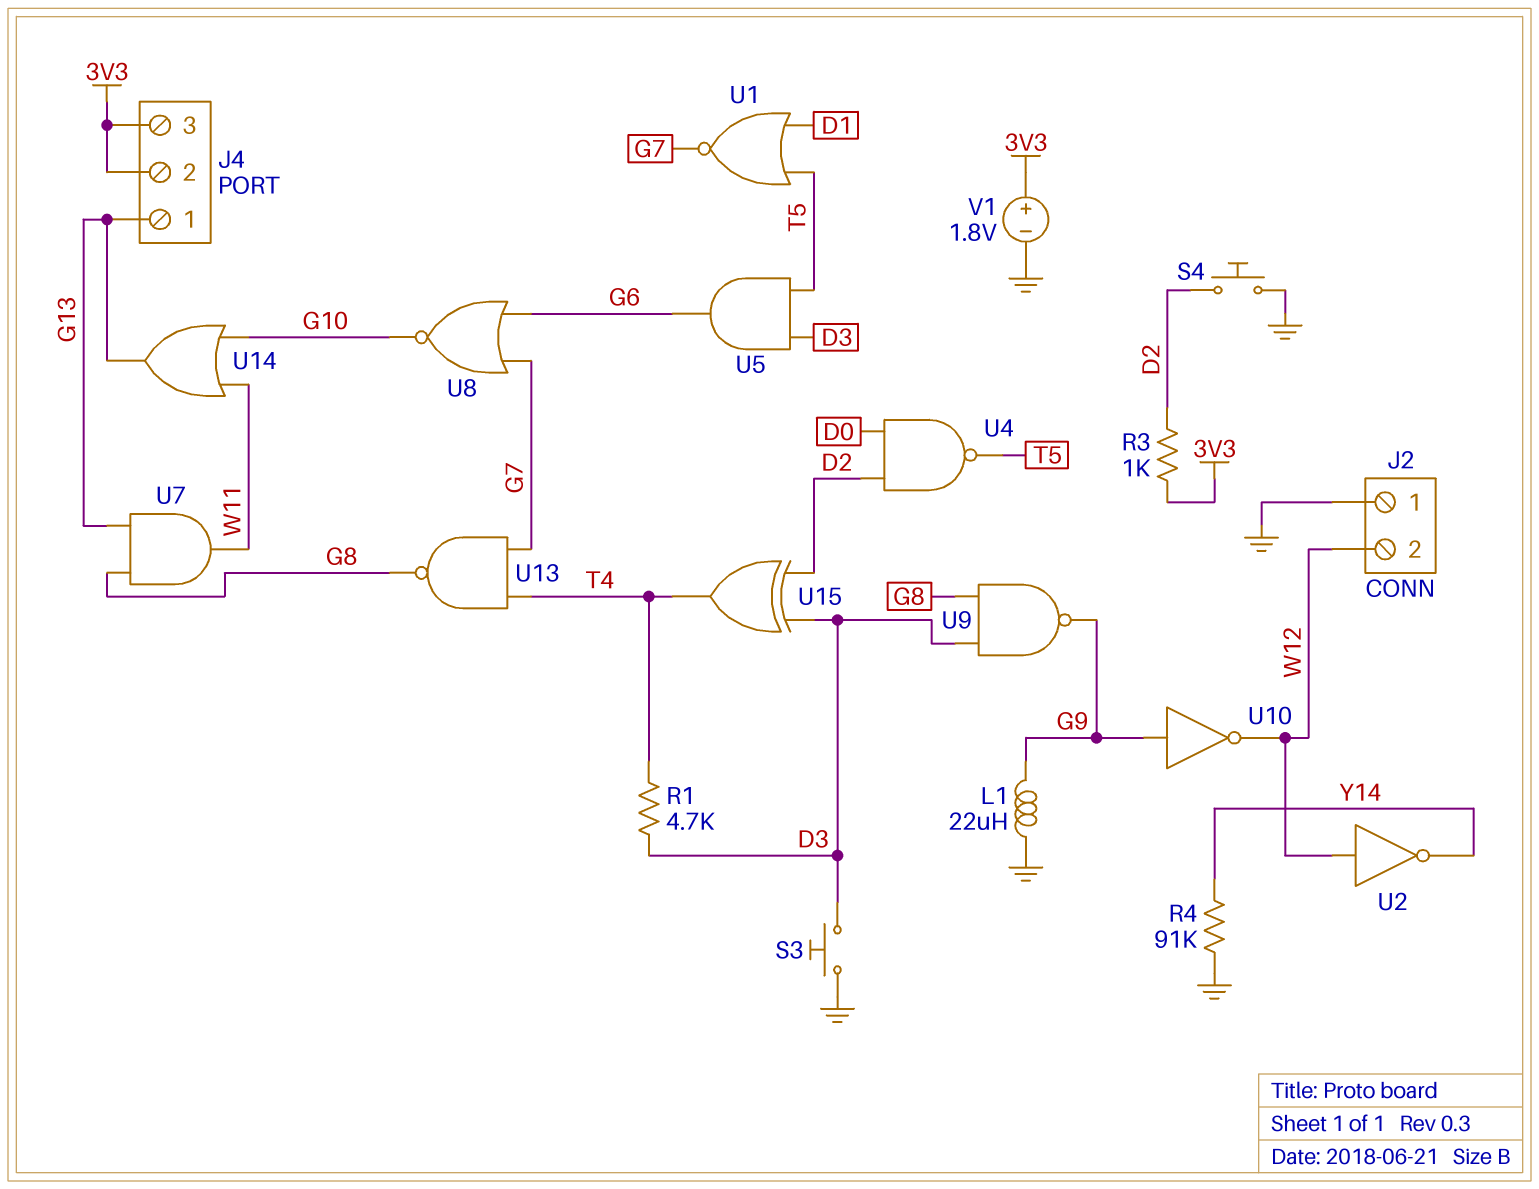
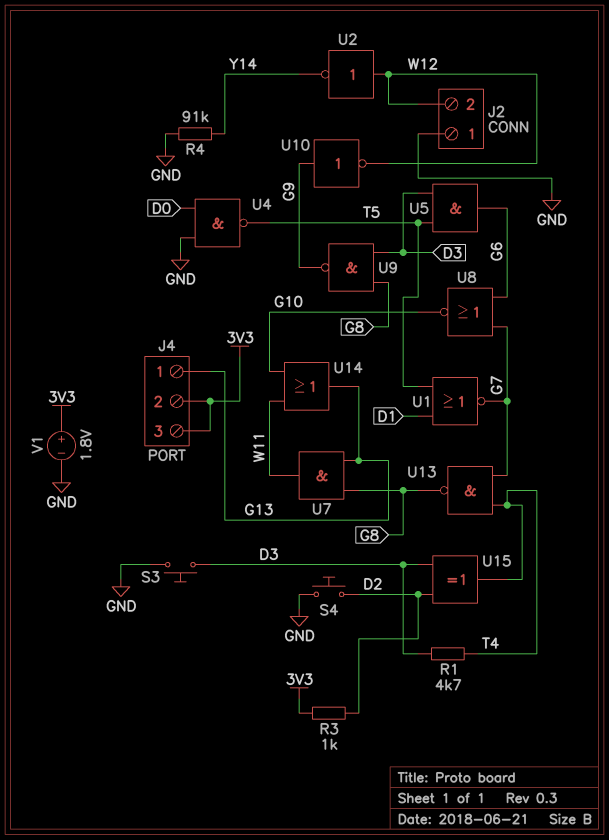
L1: 22uH (G9, GND) -> none
U4: NAND (in D0, in D2, out T5) -> NAND (in D0, in GND, out T5)

